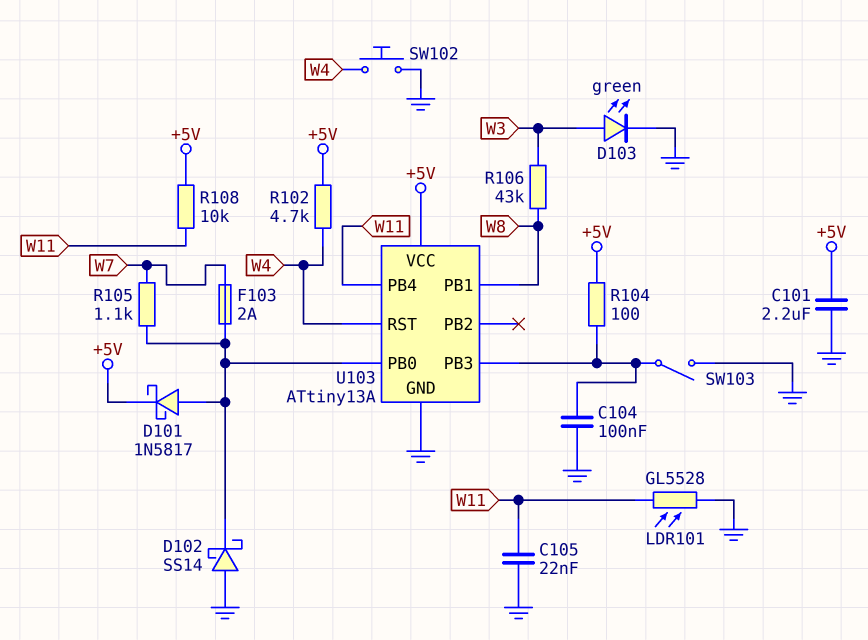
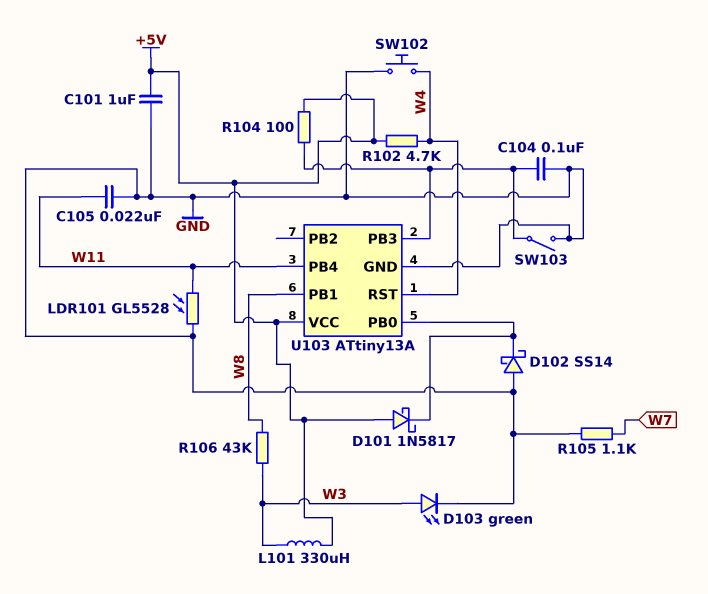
C101: 2.2uF (+5V, GND) -> 1uF (+5V, GND)
D101: schottky 1N5817 (A U103/PB0, K +5V) -> schottky 1N5817 (A +5V, K U103/PB0)
F103: 2A (U103/PB0, W7) -> none
L101: none -> 330uH (+5V, W3)
R105: 1.1k (U103/PB0, W7) -> 1.1k (GND, W7)
R108: 10k (+5V, W11) -> none

